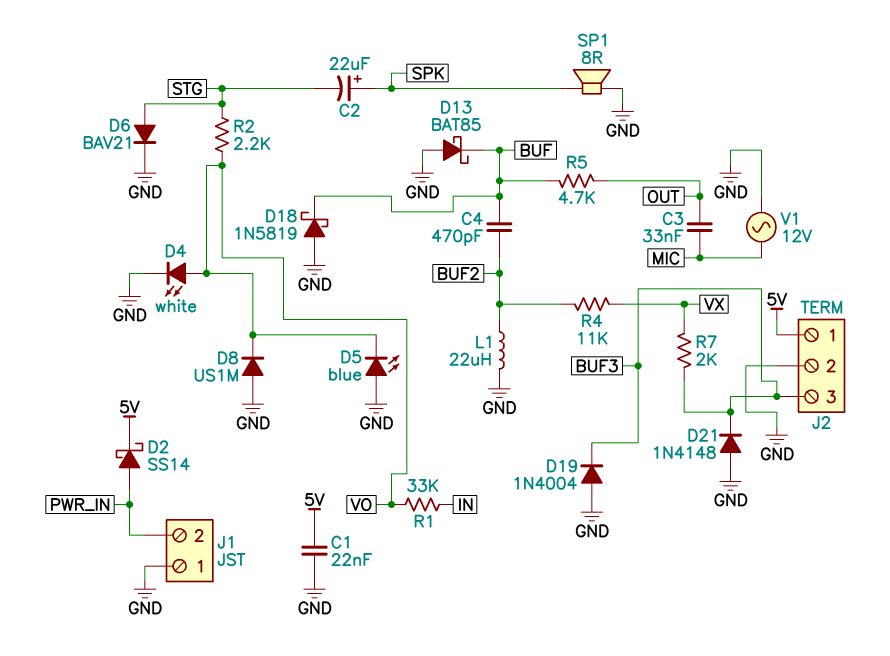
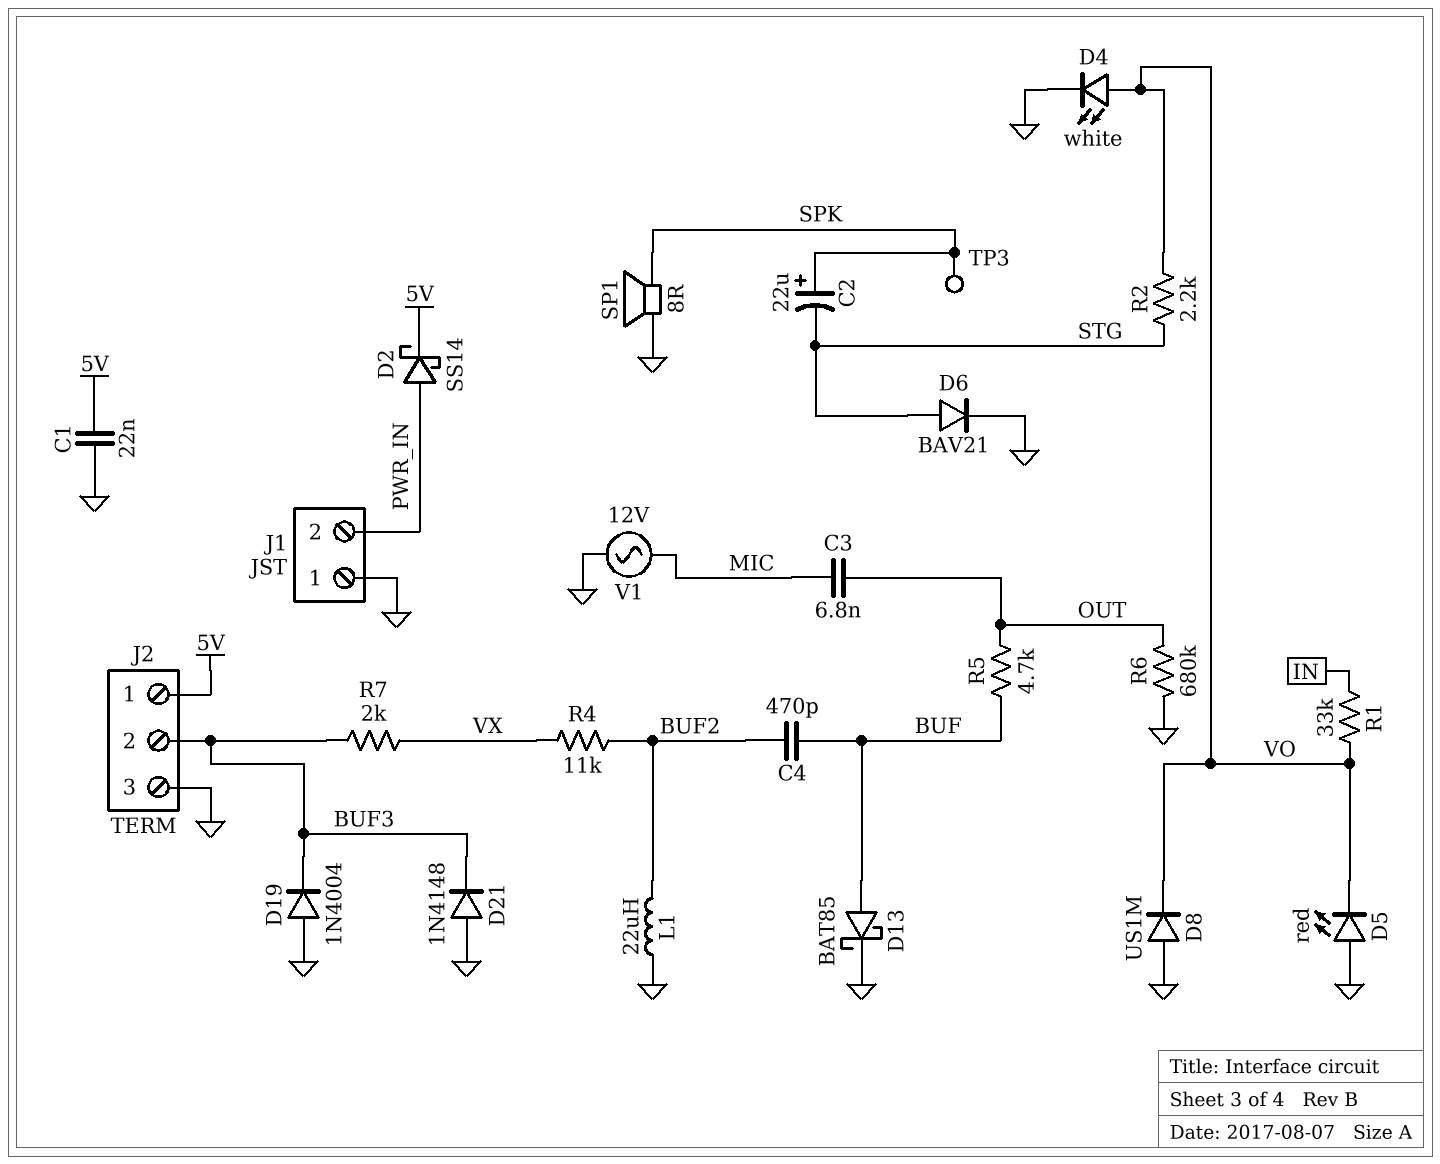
C3: 33nF (MIC, OUT) -> 6.8nF (MIC, OUT)
D5: LED blue (A GND, K VO) -> LED red (A GND, K VO)
D13: schottky BAT85 (A GND, K BUF) -> schottky BAT85 (A BUF, K GND)
D18: schottky 1N5819 (A GND, K BUF) -> none
J2 pin 2: GND -> BUF3
J2 pin 3: BUF3 -> GND
R6: none -> 680k (GND, OUT)
TP3: none -> test point (SPK)

